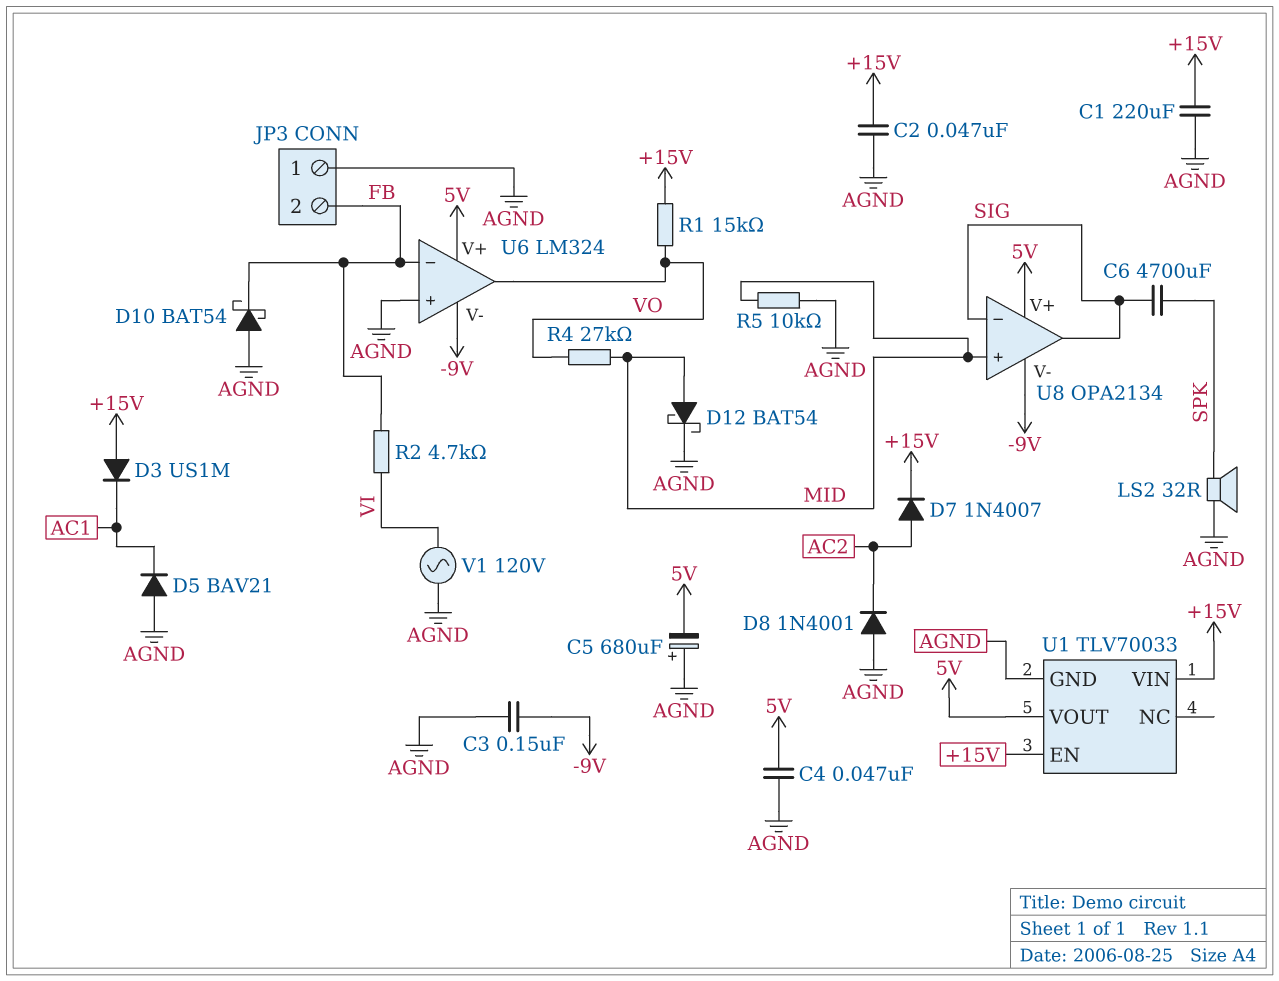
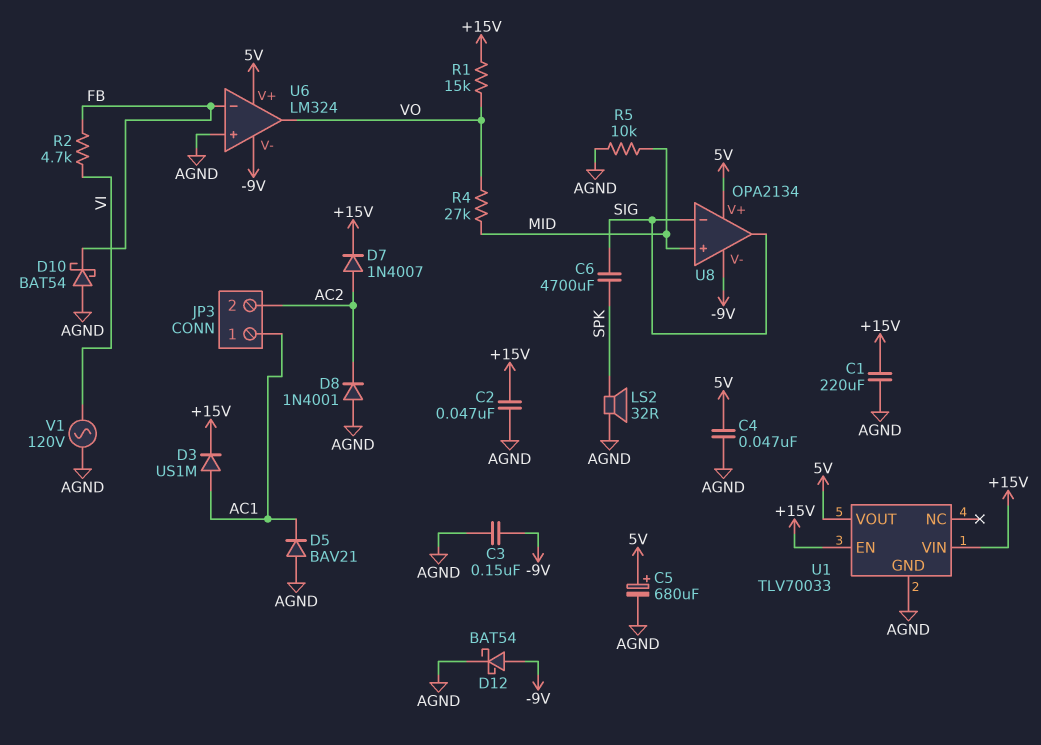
C5: 680uF (plus AGND, minus 5V) -> 680uF (plus 5V, minus AGND)
D3: diode US1M (A +15V, K AC1) -> diode US1M (A AC1, K +15V)
D12: schottky BAT54 (A MID, K AGND) -> schottky BAT54 (A -9V, K AGND)
JP3 pin 1: AGND -> AC1
JP3 pin 2: FB -> AC2

